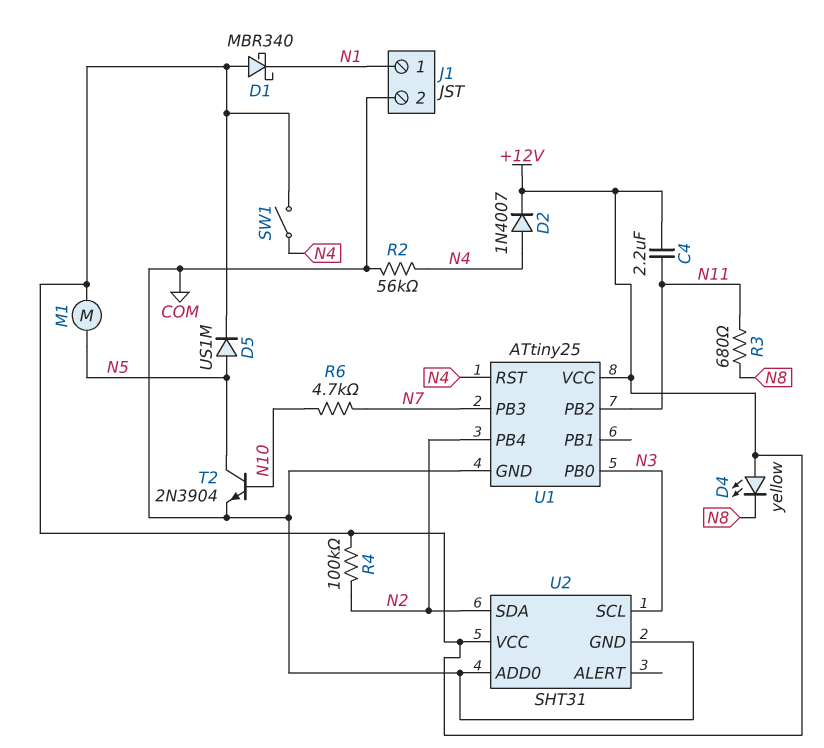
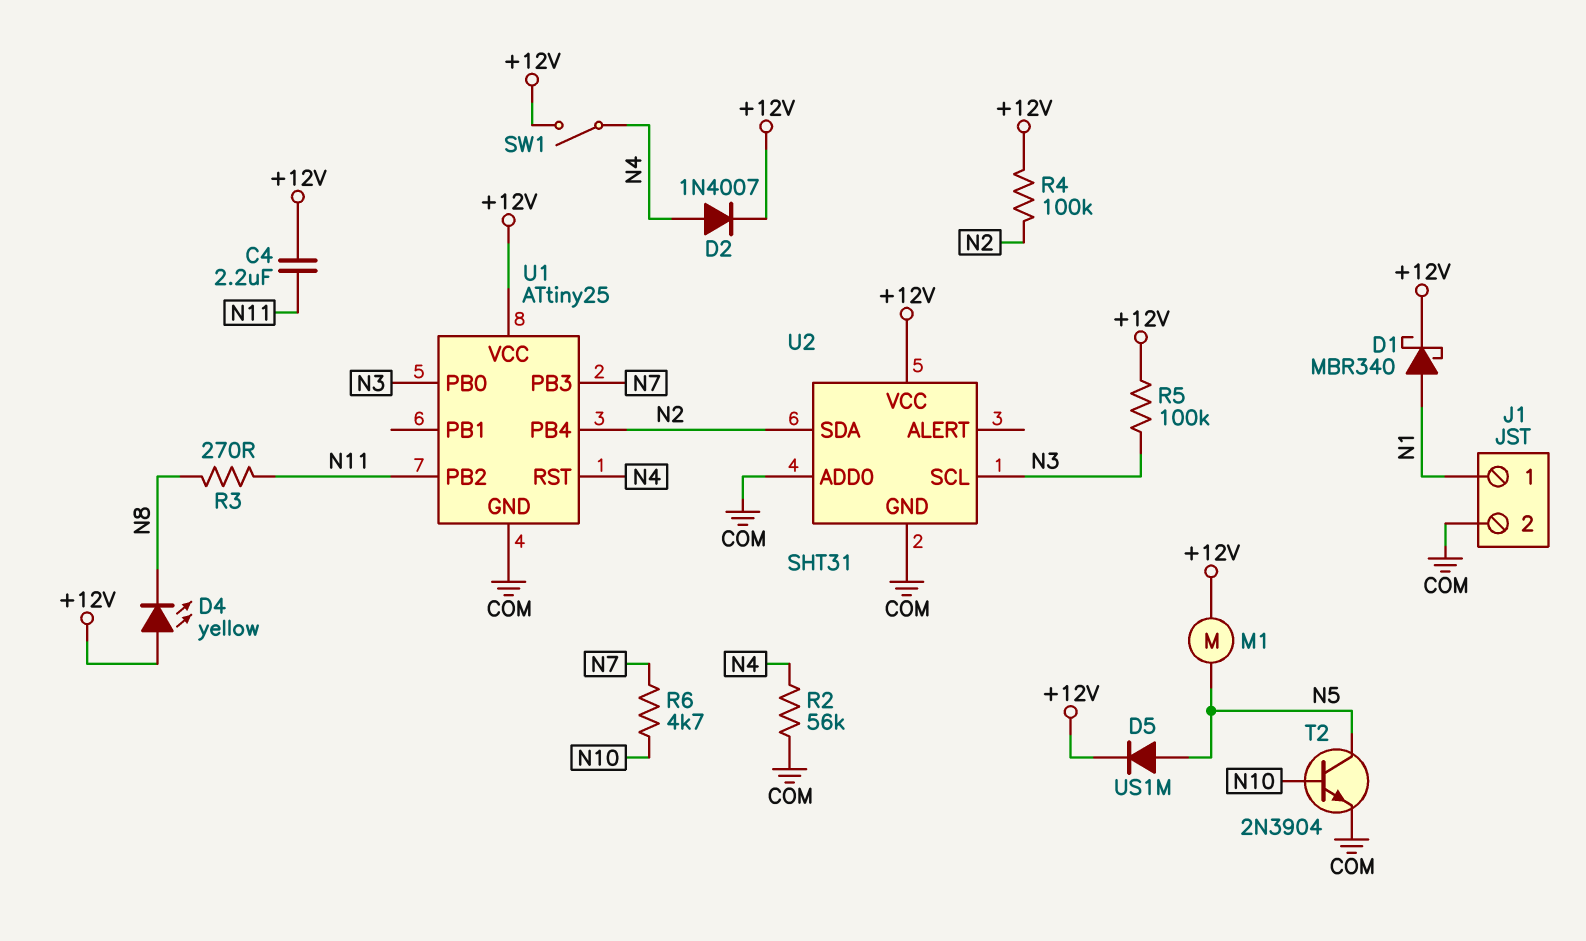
D1: schottky MBR340 (A +12V, K N1) -> schottky MBR340 (A N1, K +12V)
R3: 680 (N8, N11) -> 270 (N8, N11)
R5: none -> 100k (+12V, N3)

